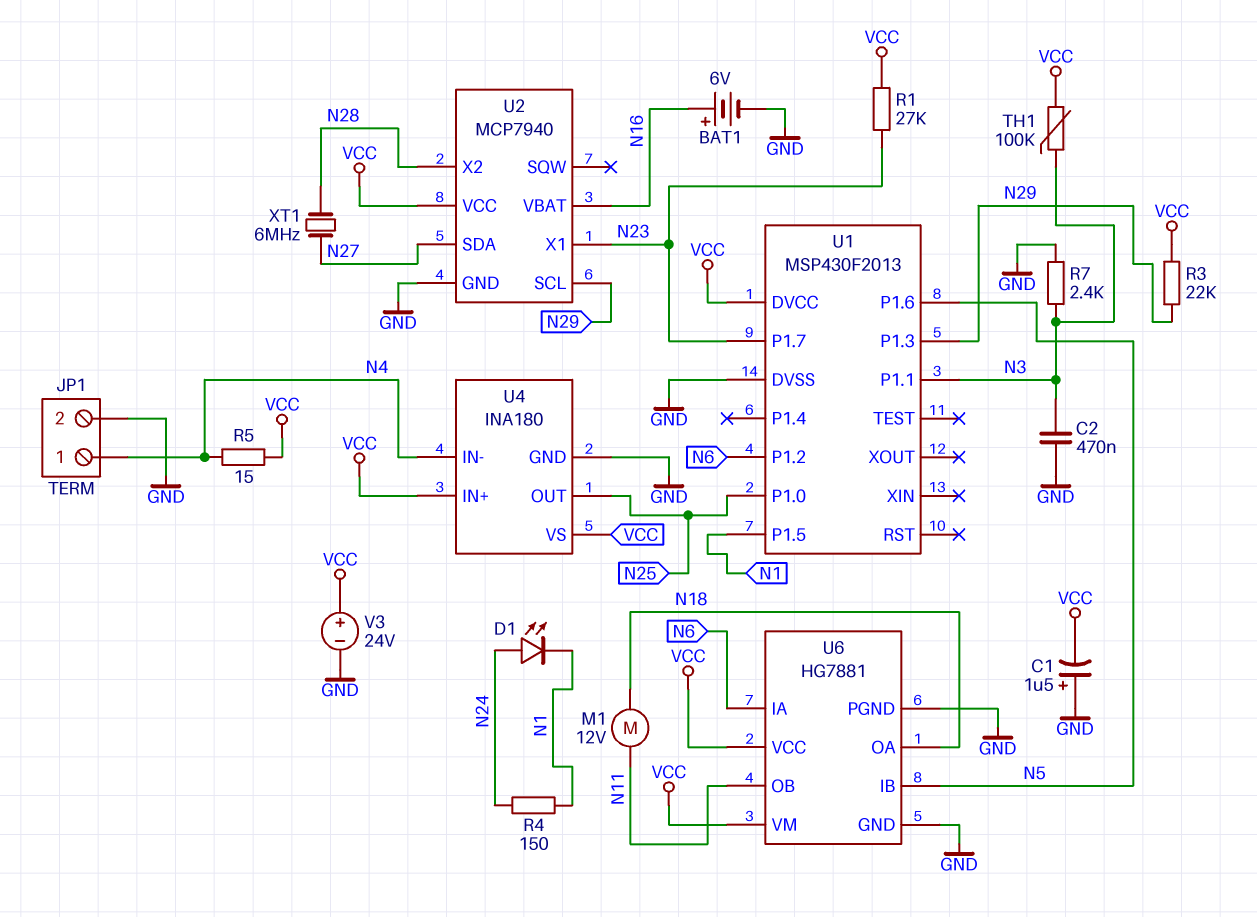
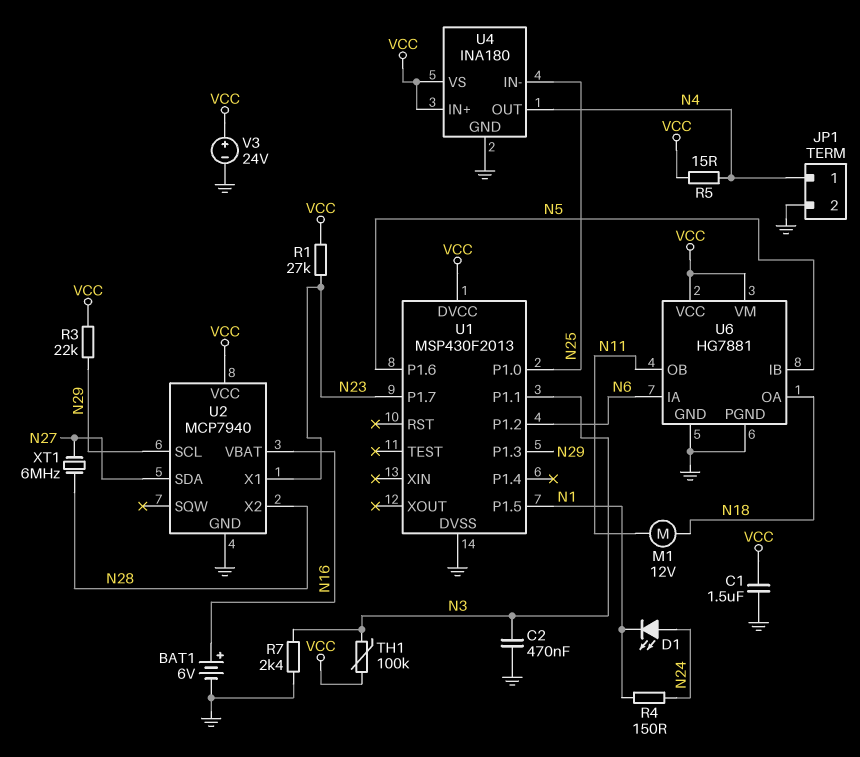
C1: 1.5uF (plus GND, minus VCC) -> 1.5uF (GND, VCC)
U4 pin IN-: N4 -> N25
U4 pin OUT: N25 -> N4

